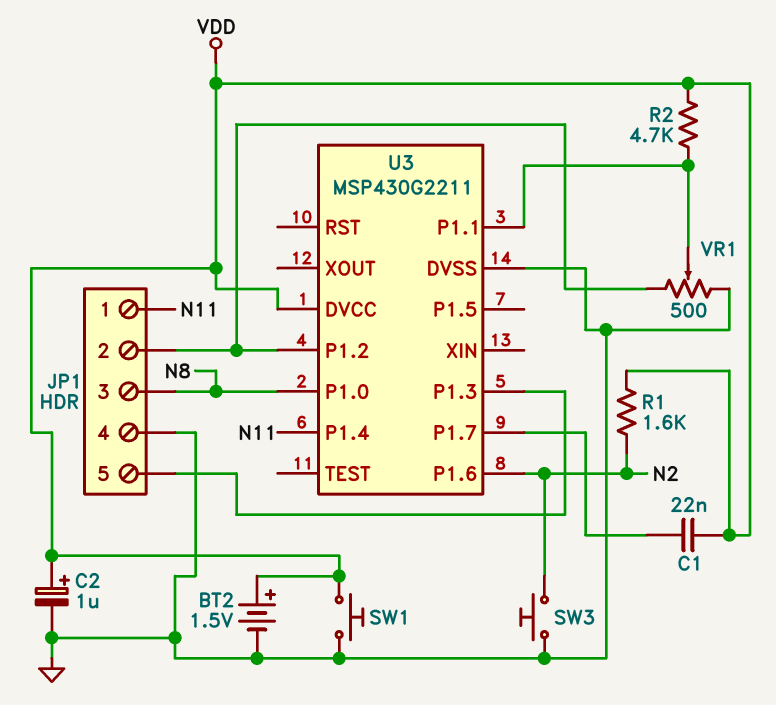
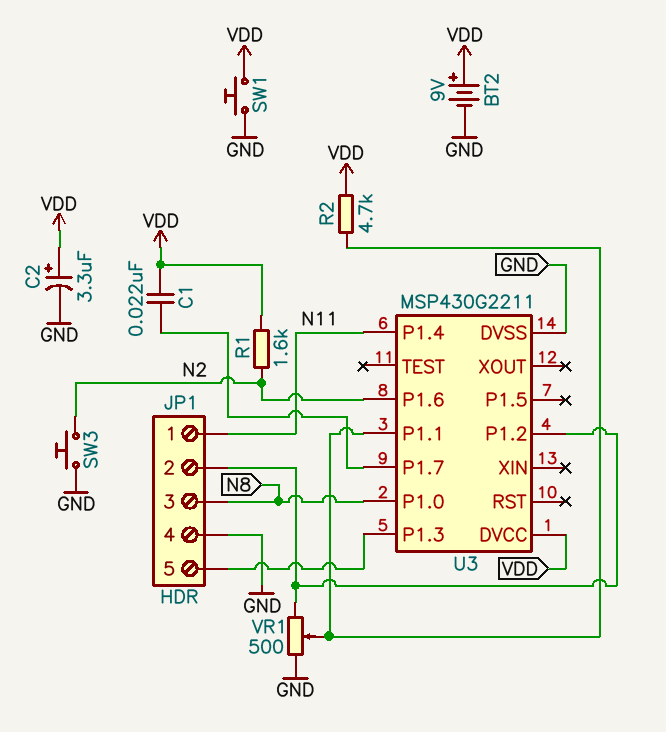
BT2: 1.5V (plus VDD, minus GND) -> 9V (plus VDD, minus GND)
C2: 1uF (plus VDD, minus GND) -> 3.3uF (plus VDD, minus GND)

